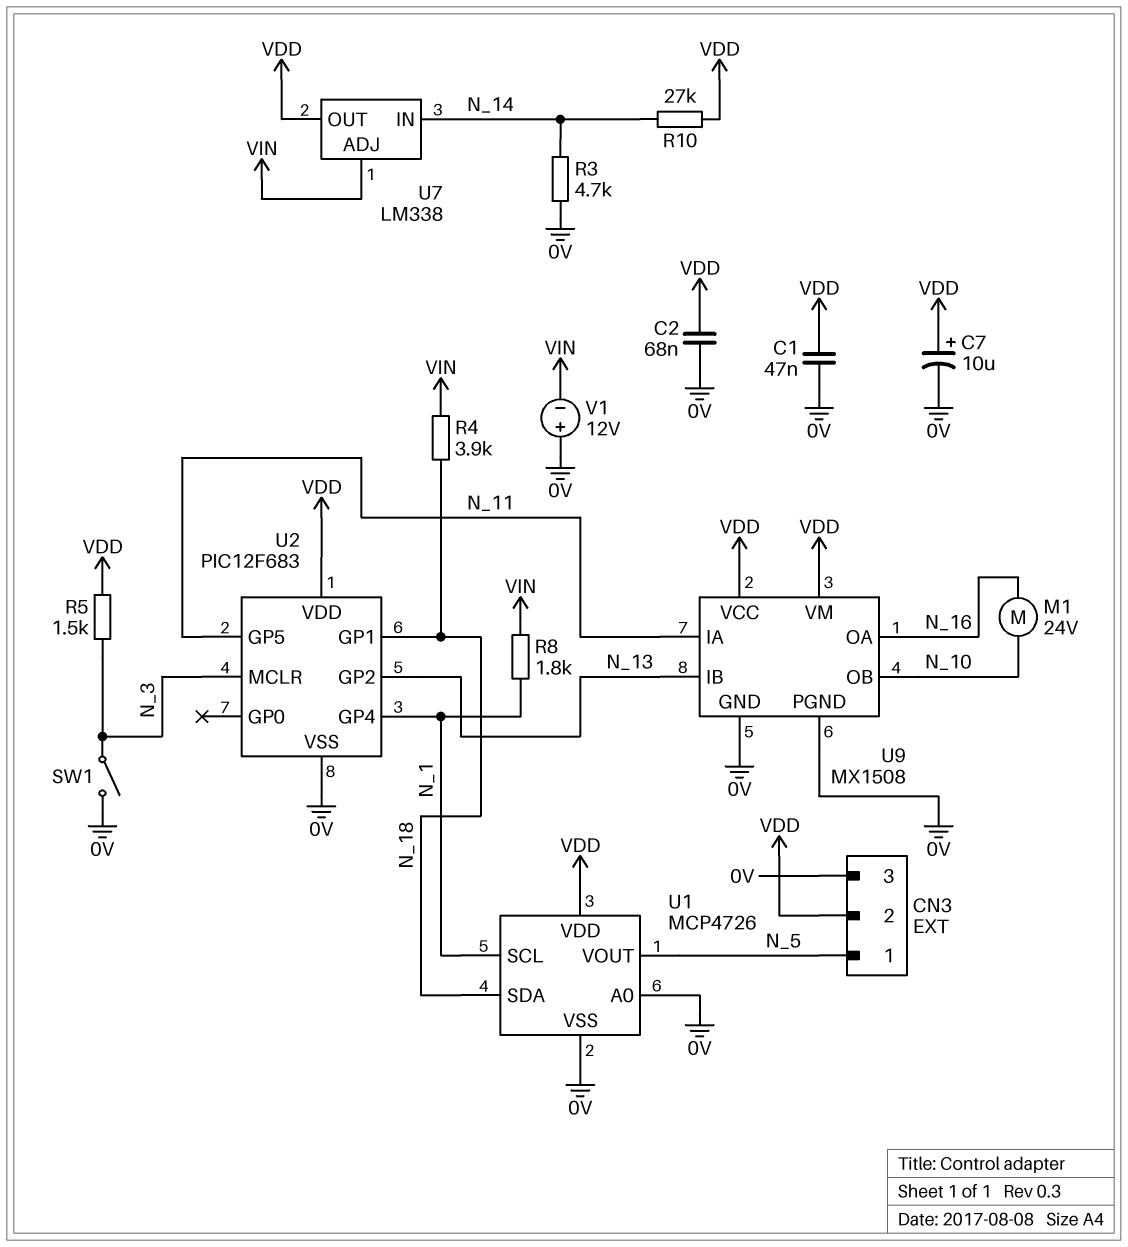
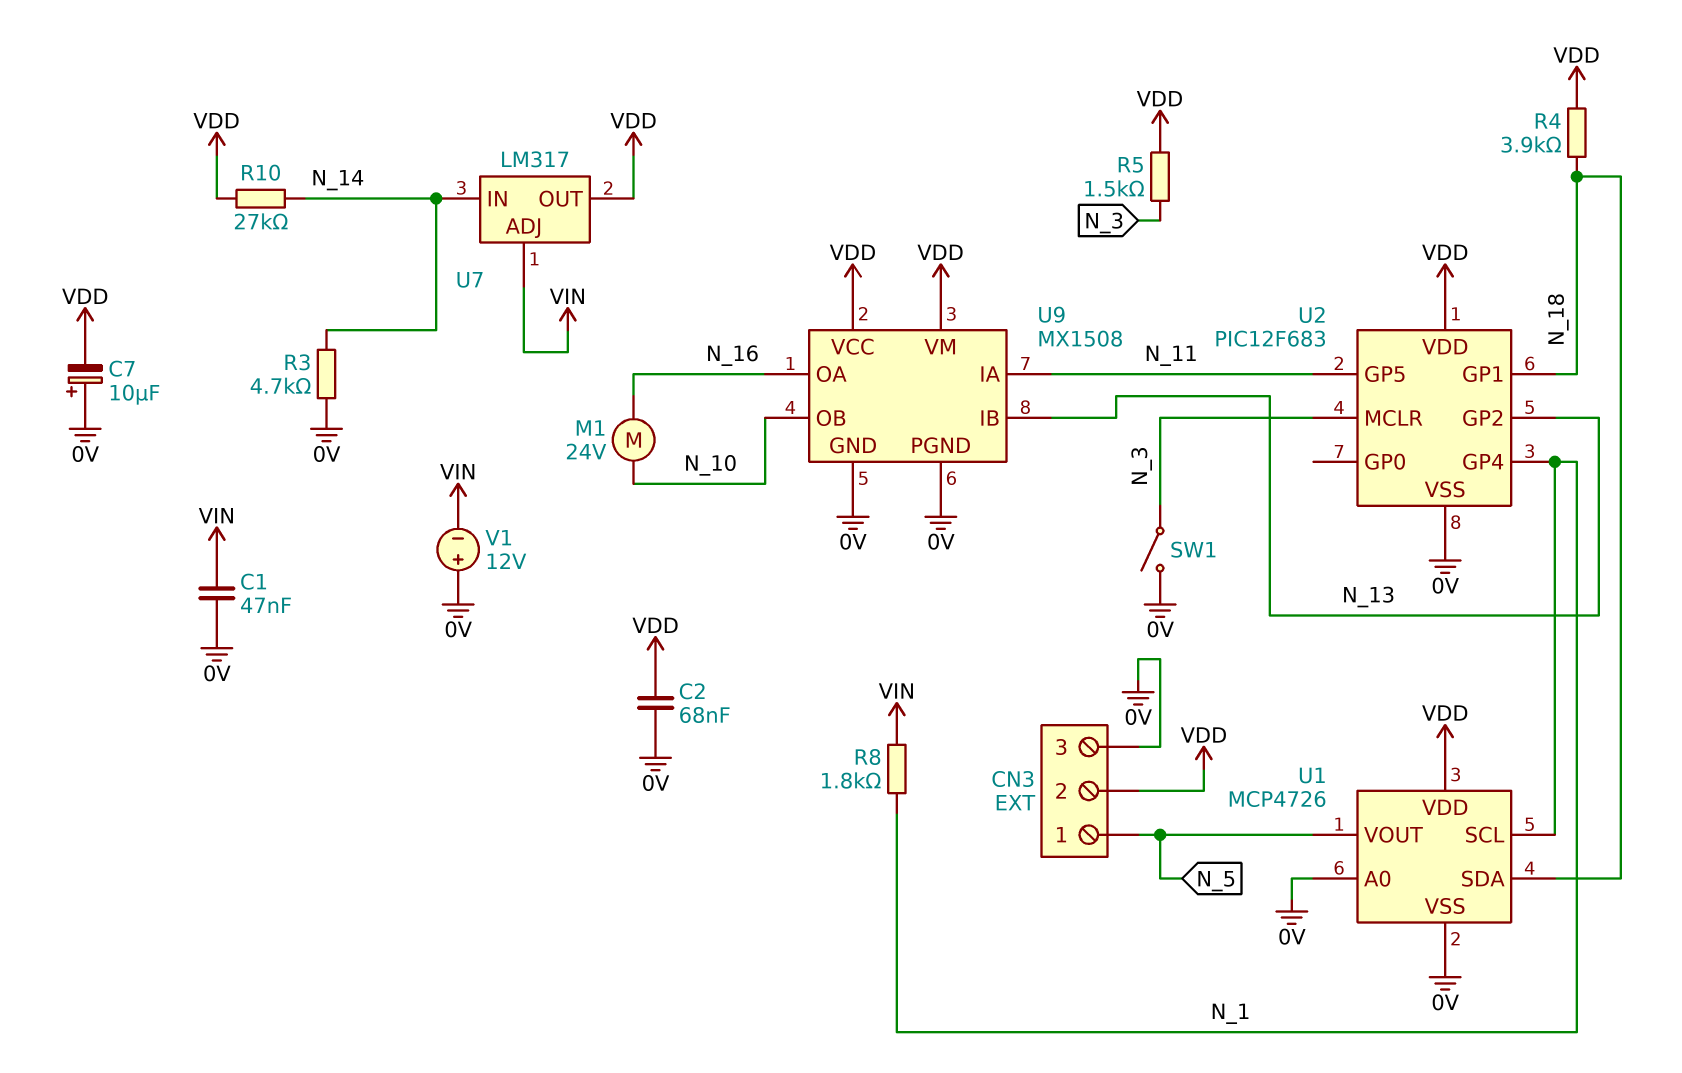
C1: 47nF (0V, VDD) -> 47nF (0V, VIN)
C7: 10uF (plus VDD, minus 0V) -> 10uF (plus 0V, minus VDD)
R4: 3.9k (N_18, VIN) -> 3.9k (N_18, VDD)
U7: LM338 -> LM317

